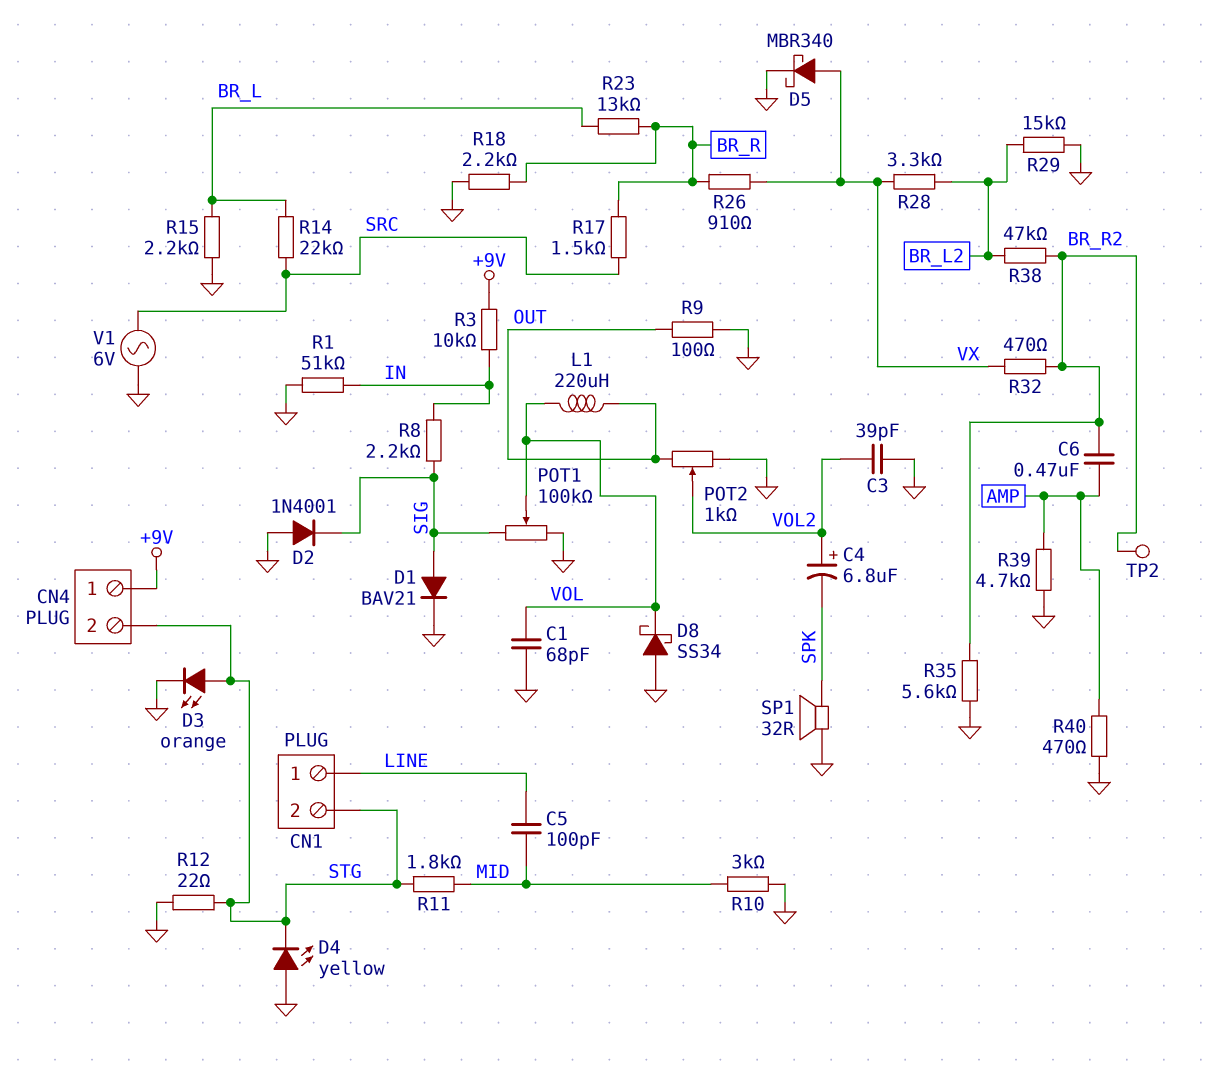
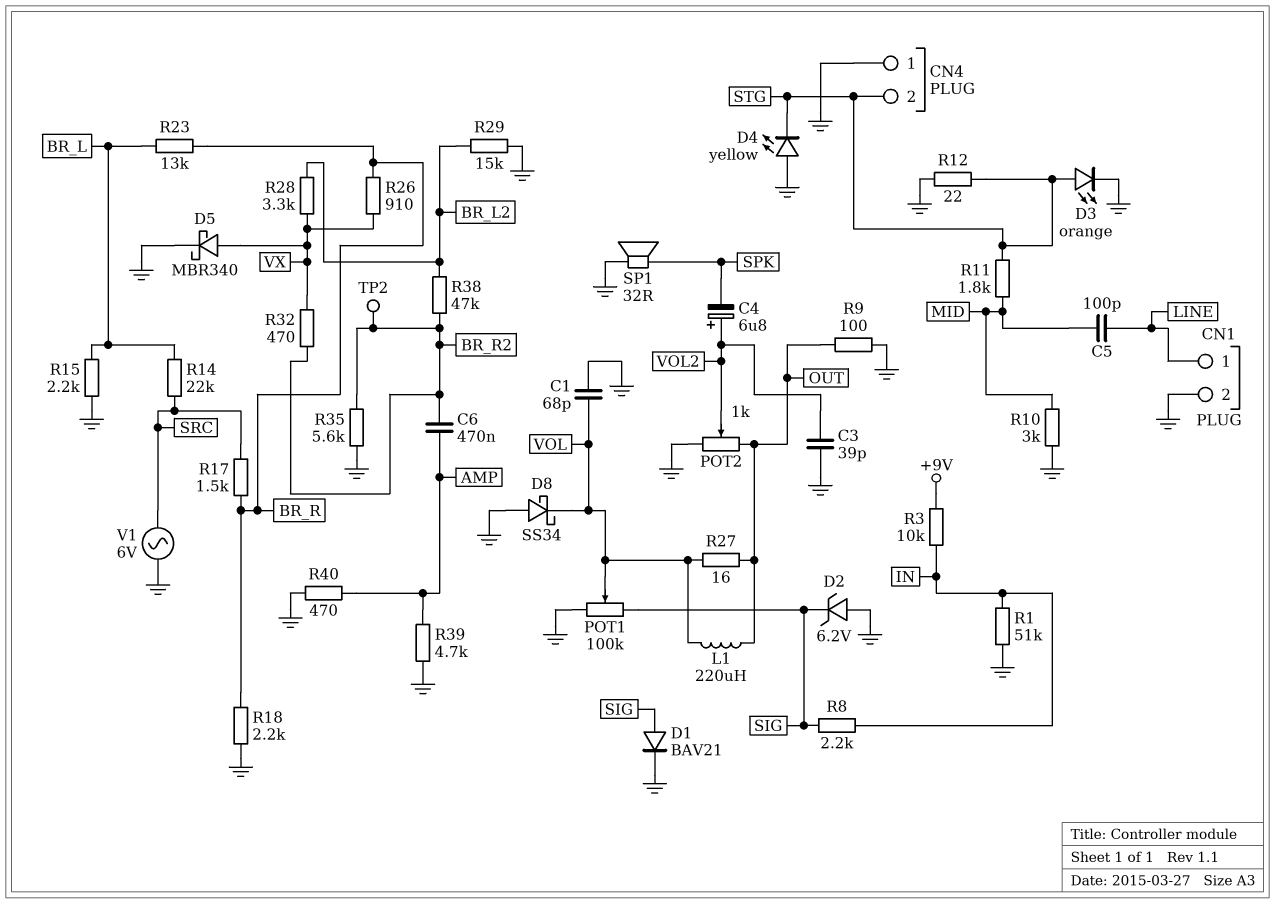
CN1 pin 2: STG -> GND
CN4 pin 1: +9V -> GND
D2: diode 1N4001 (A GND, K SIG) -> zener 6.2V (A GND, K SIG)
R27: none -> 16 (OUT, VOL)

